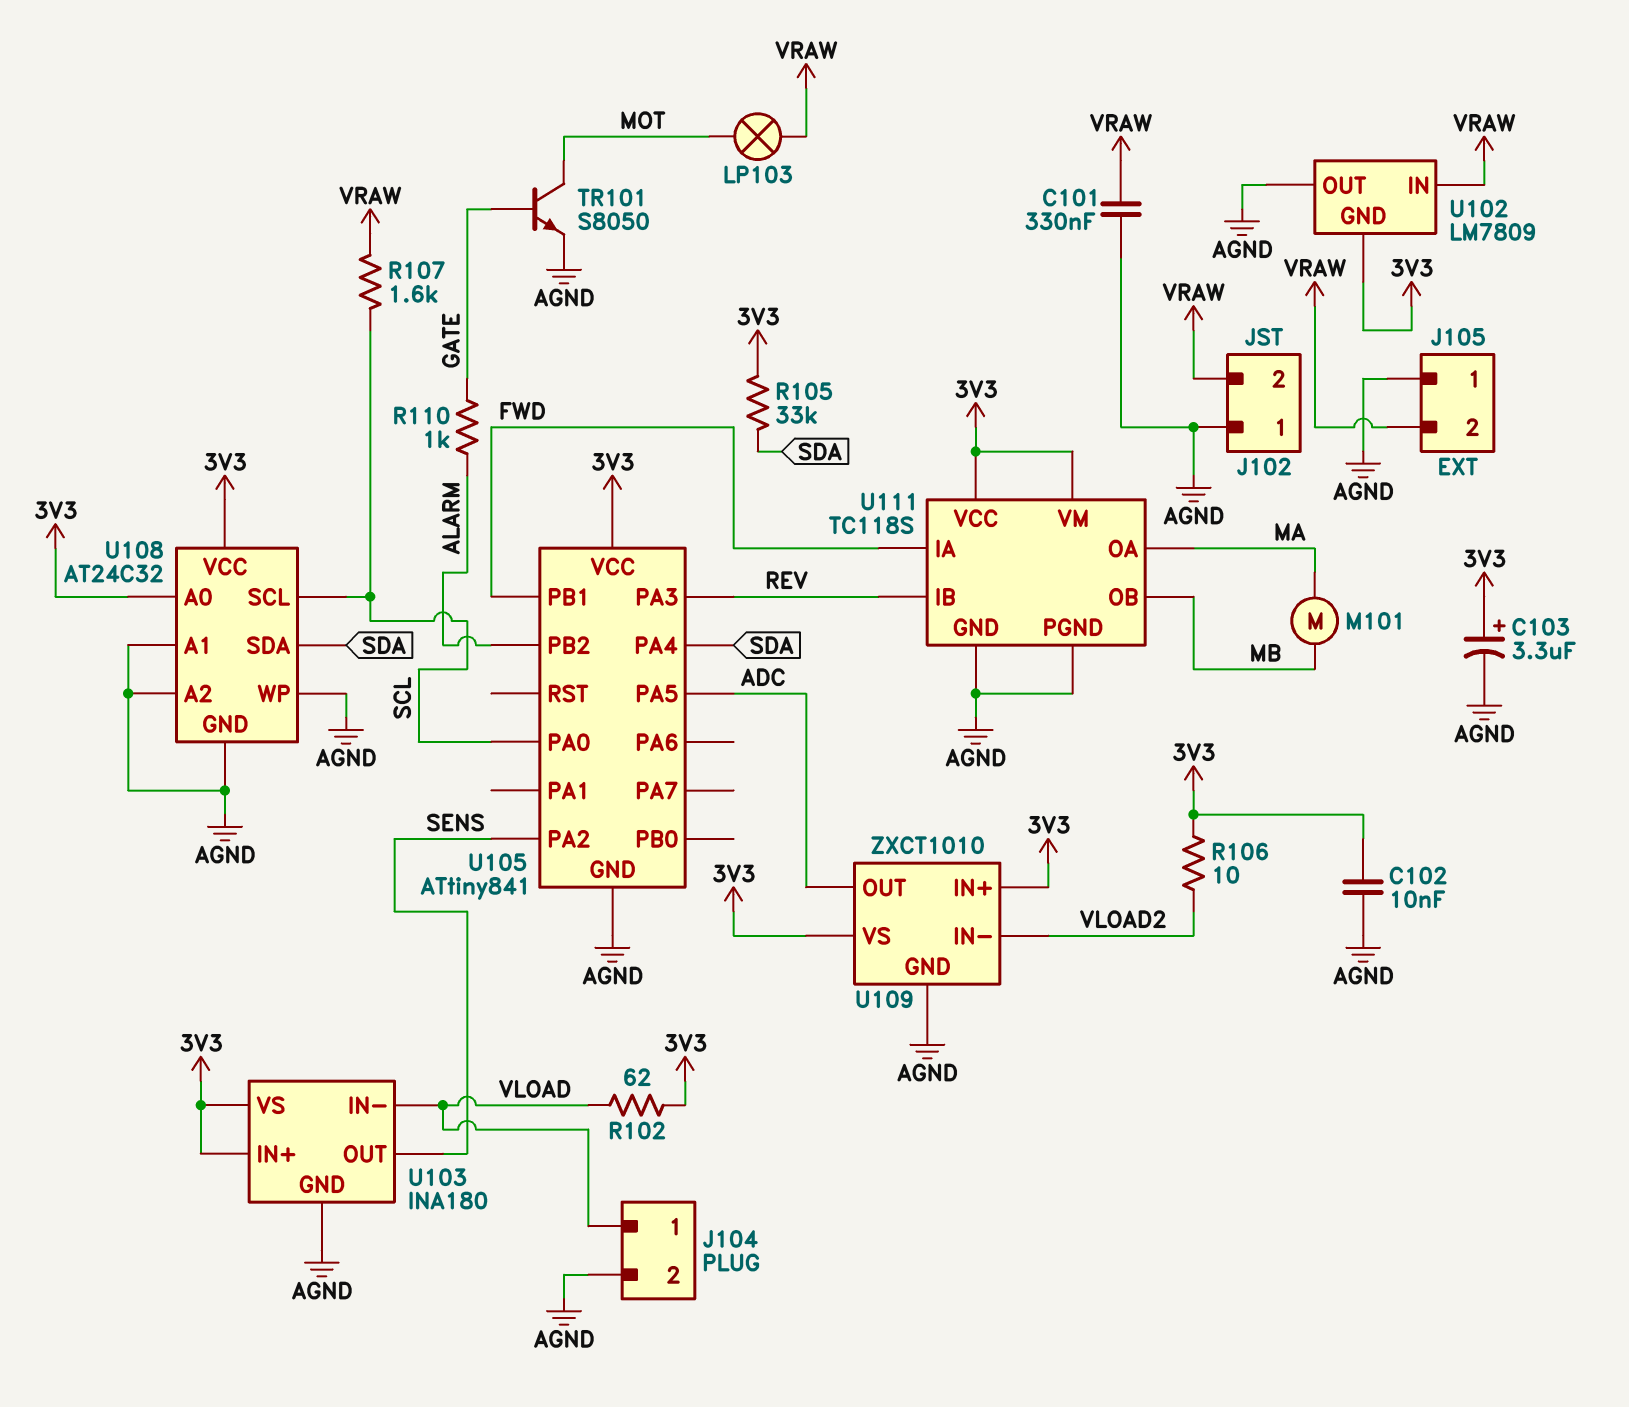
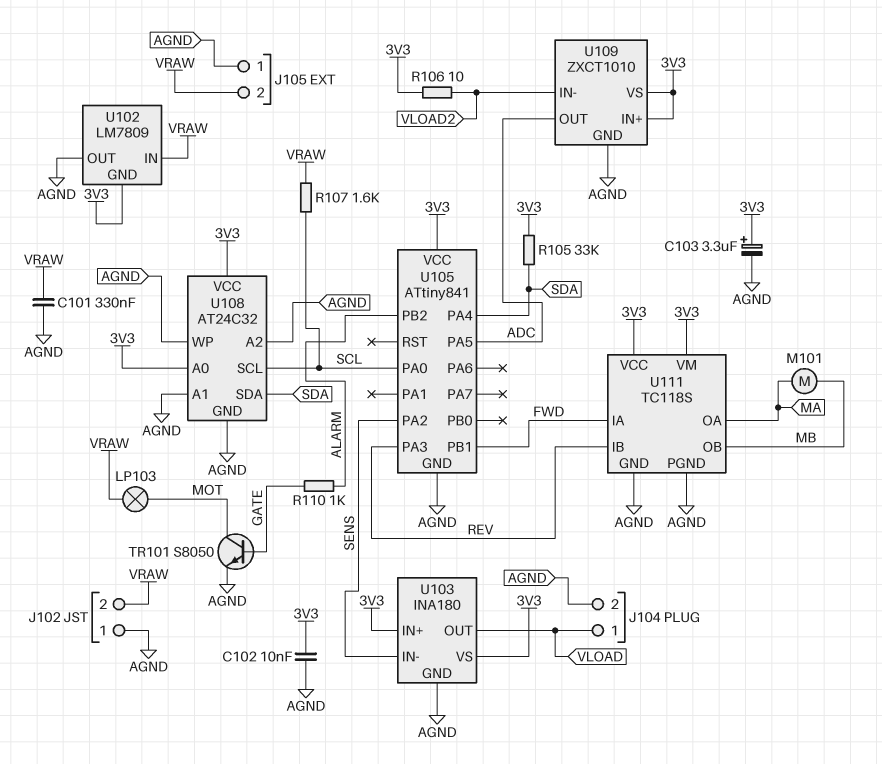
R102: 62 (3V3, VLOAD) -> none
U103 pin IN-: VLOAD -> SENS
U103 pin OUT: SENS -> VLOAD

